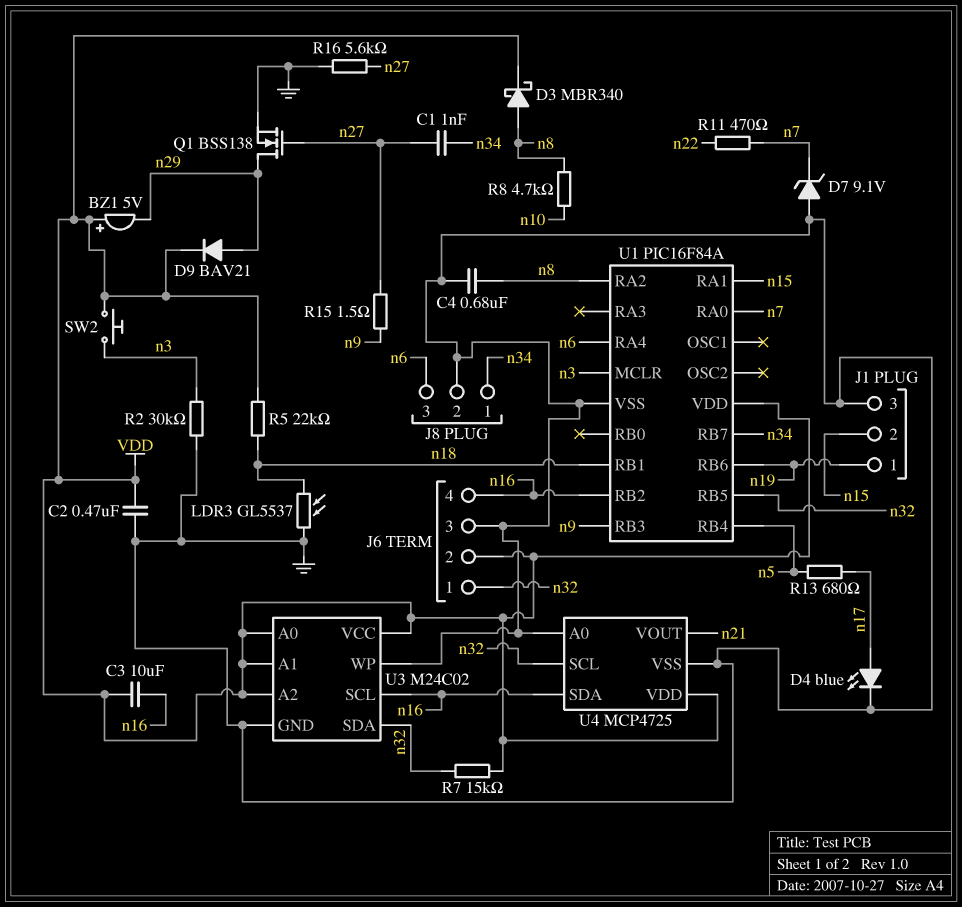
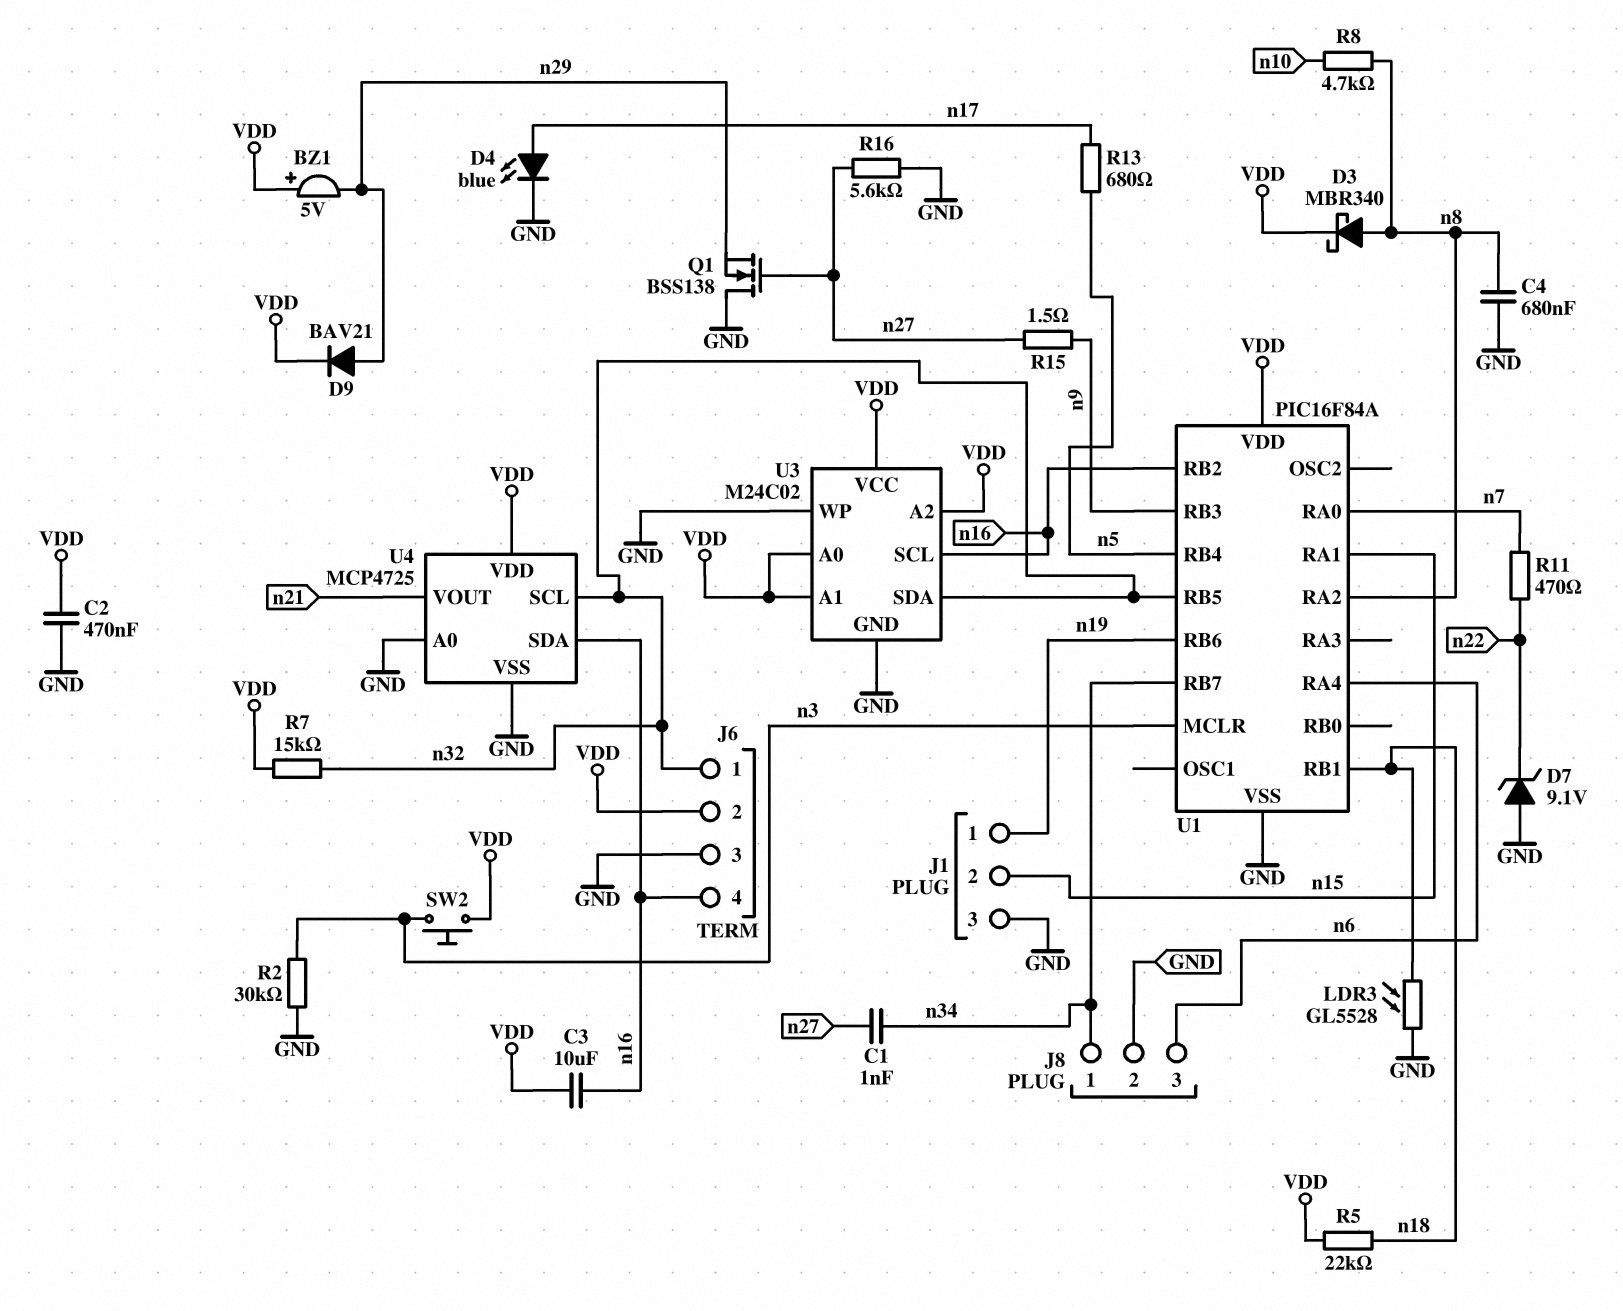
D7: zener 9.1V (A GND, K n7) -> zener 9.1V (A GND, K n22)
LDR3: GL5537 (GND, n18) -> GL5528 (GND, n18)
Q1: NMOS BSS138 (G n27, D n29, S GND) -> NMOS BSS138 (G n27, D GND, S n29)

